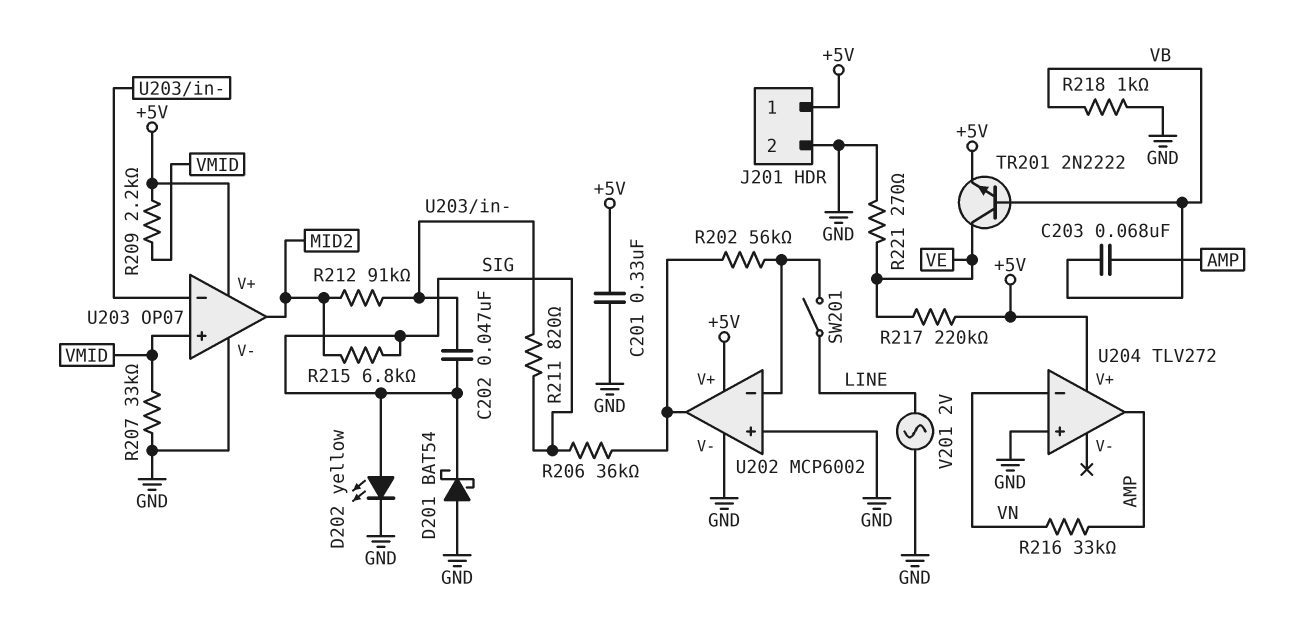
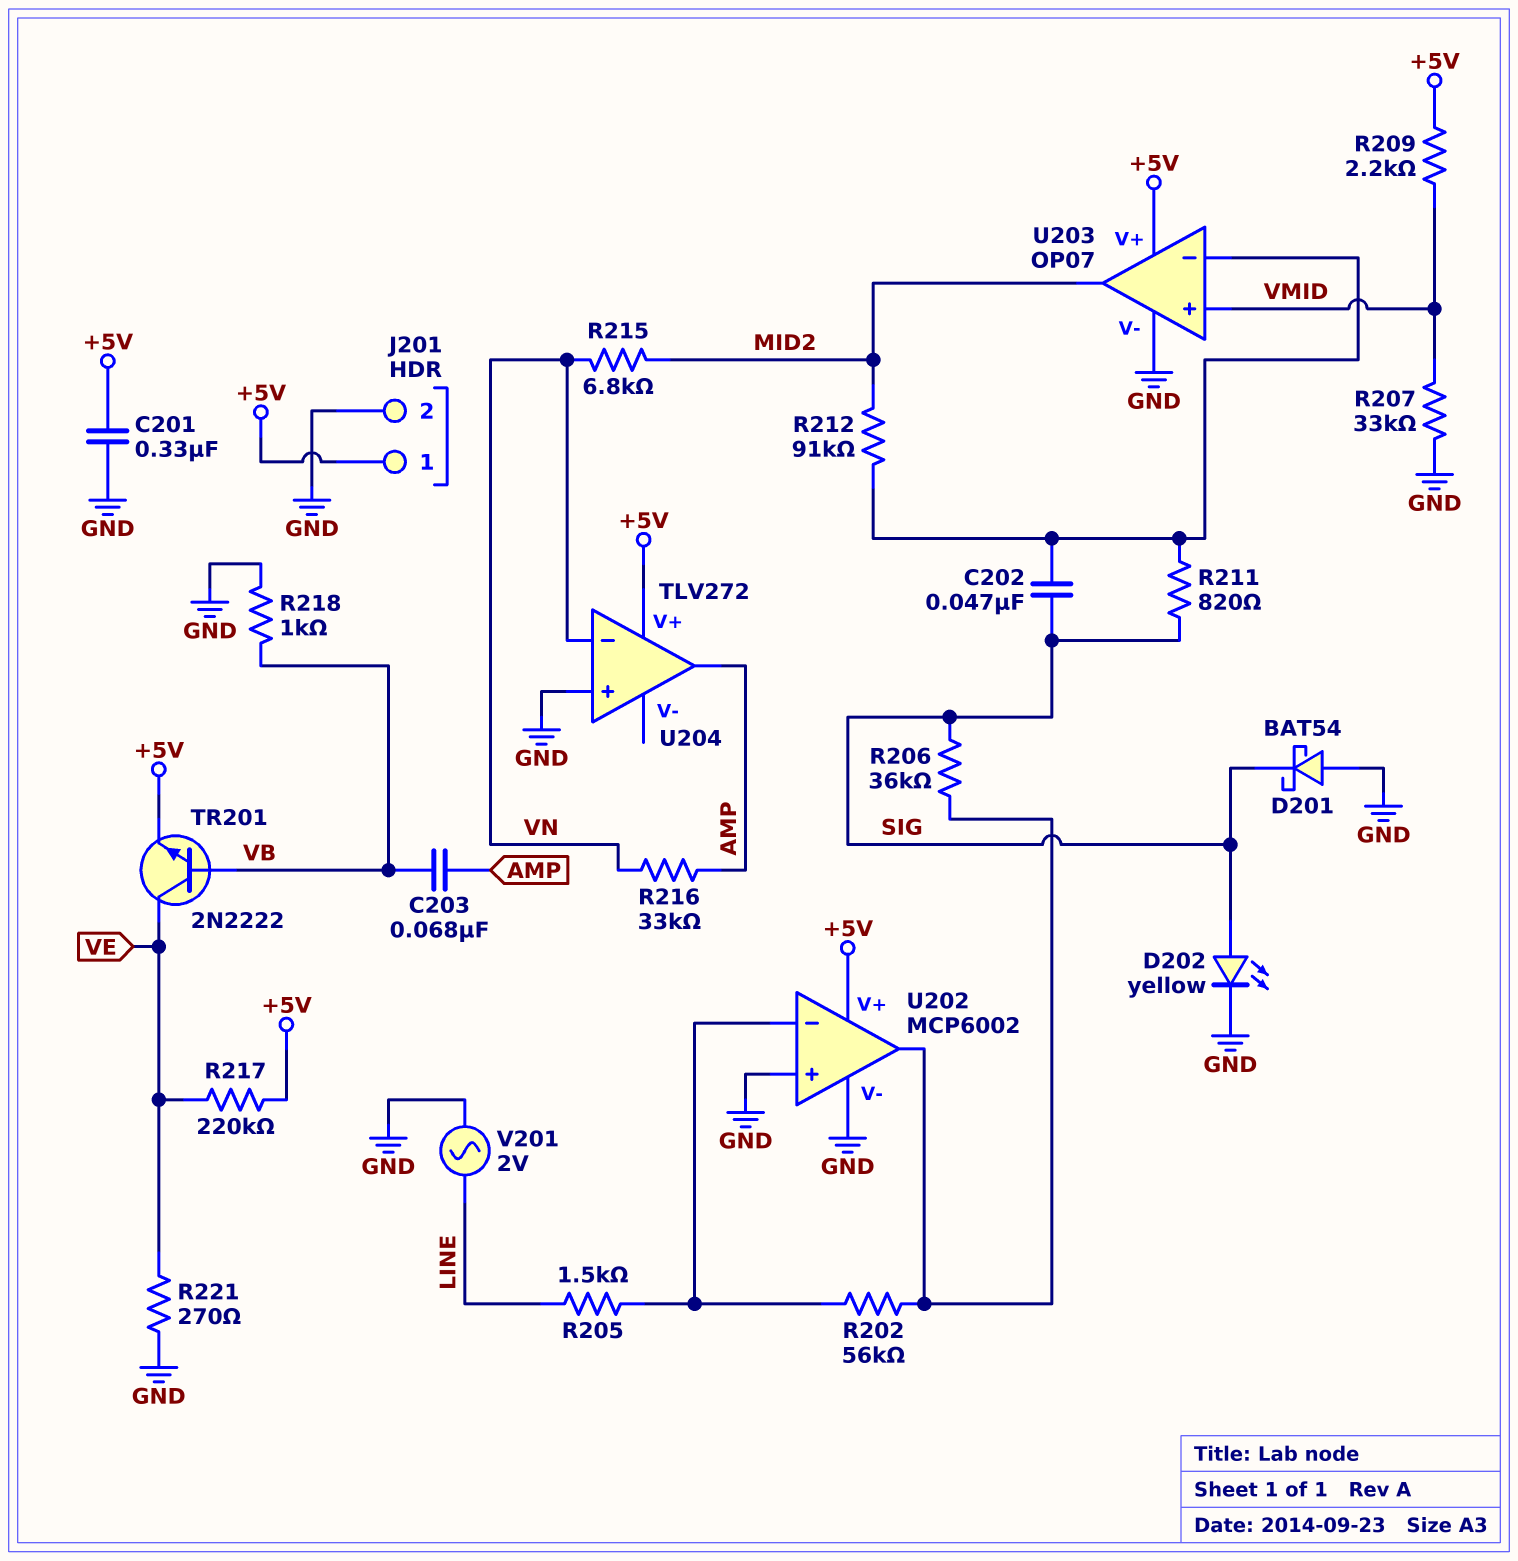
R205: none -> 1.5k (LINE, U202/in-)
R215: 6.8k (MID2, SIG) -> 6.8k (MID2, VN)
SW201: switch (LINE, U202/in-) -> none

